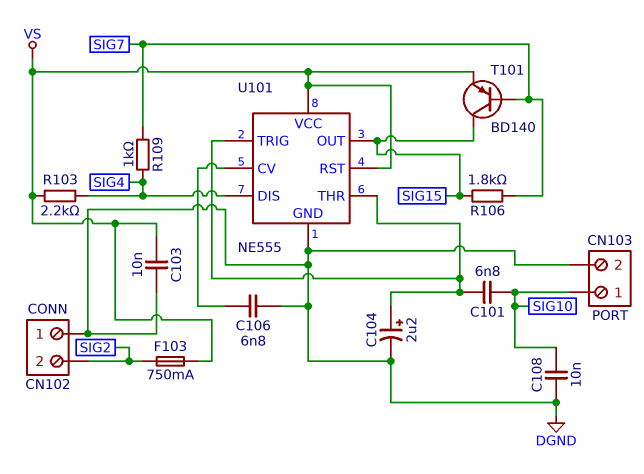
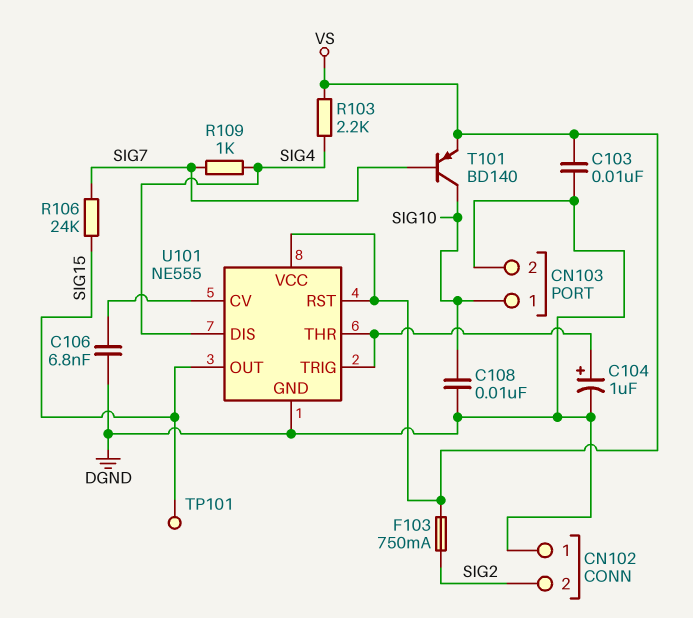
C101: 6.8nF (SIG10, U101/THR) -> none
C104: 2.2uF (plus U101/THR, minus DGND) -> 1uF (plus U101/THR, minus DGND)
R106: 1.8k (SIG7, SIG15) -> 24k (SIG7, SIG15)
T101: PNP BD140 (B SIG7, C SIG15, E VS) -> PNP BD140 (B SIG7, C SIG10, E VS)
TP101: none -> test point (SIG15)

